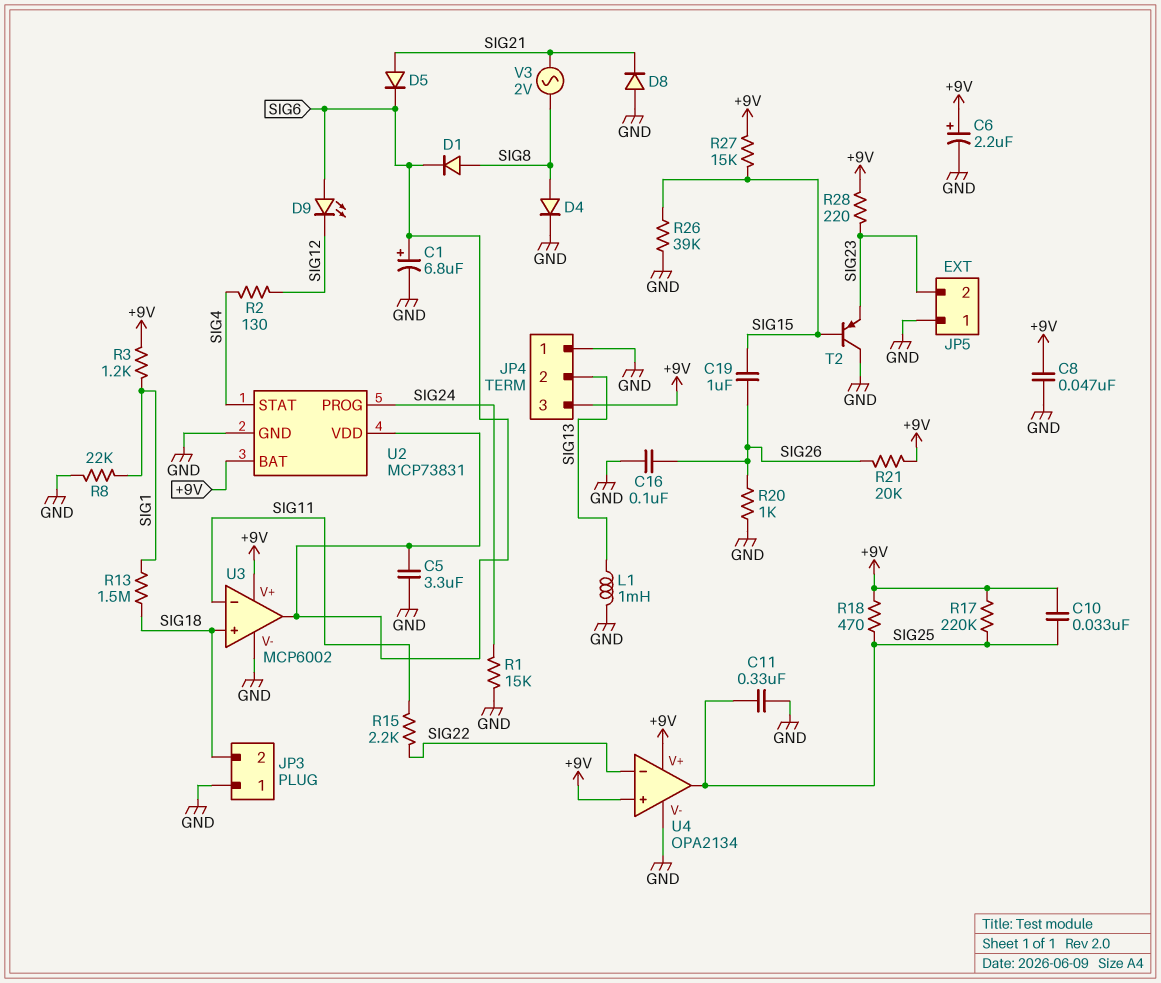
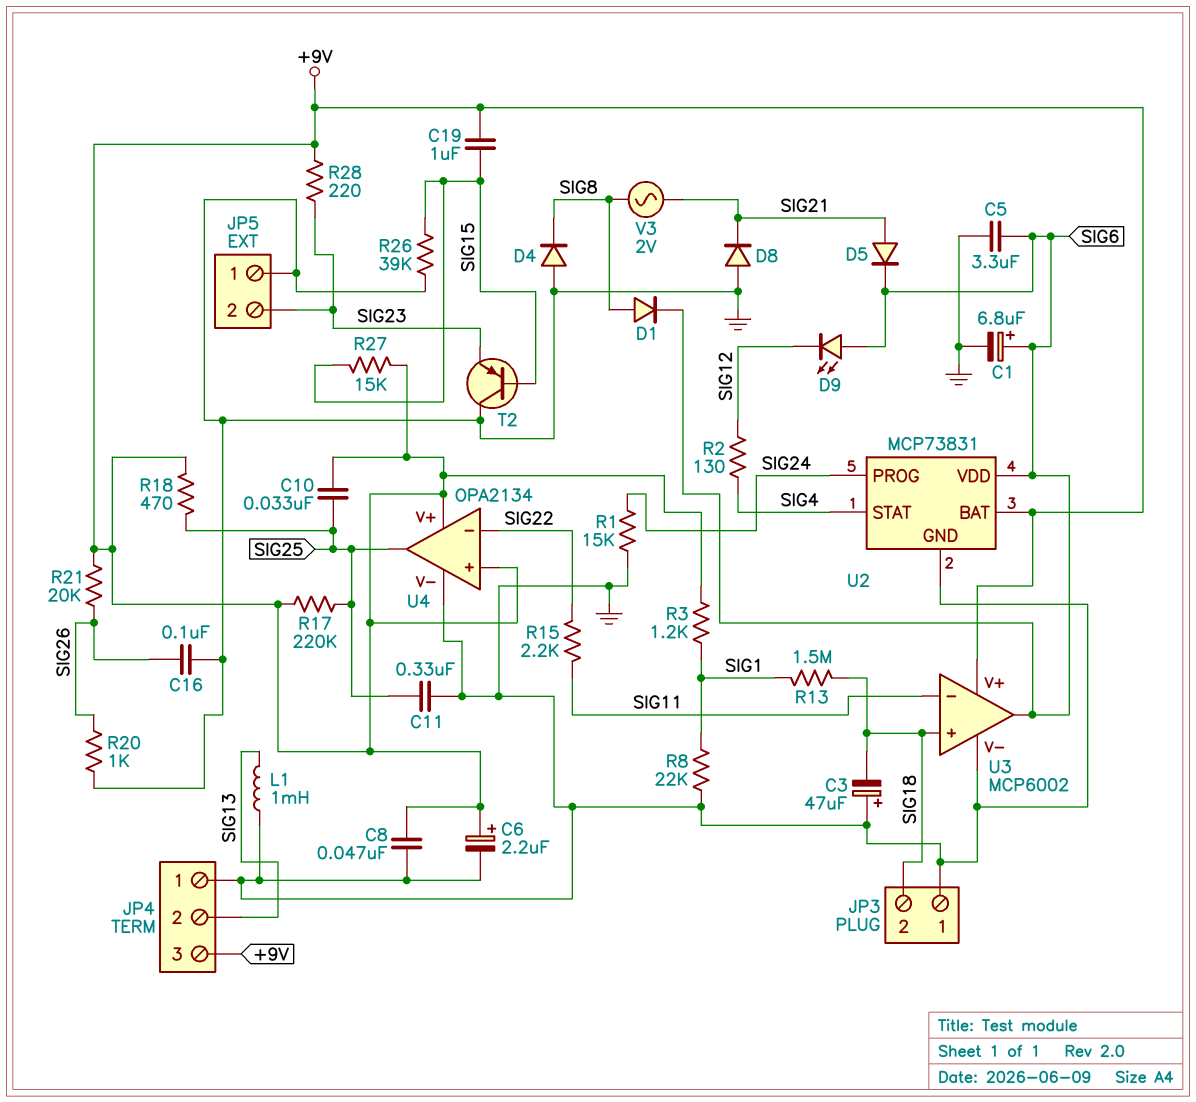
C3: none -> 47uF (plus GND, minus SIG18)
C19: 1uF (SIG15, SIG26) -> 1uF (+9V, SIG15)
D4: diode (A SIG8, K GND) -> diode (A GND, K SIG8)

